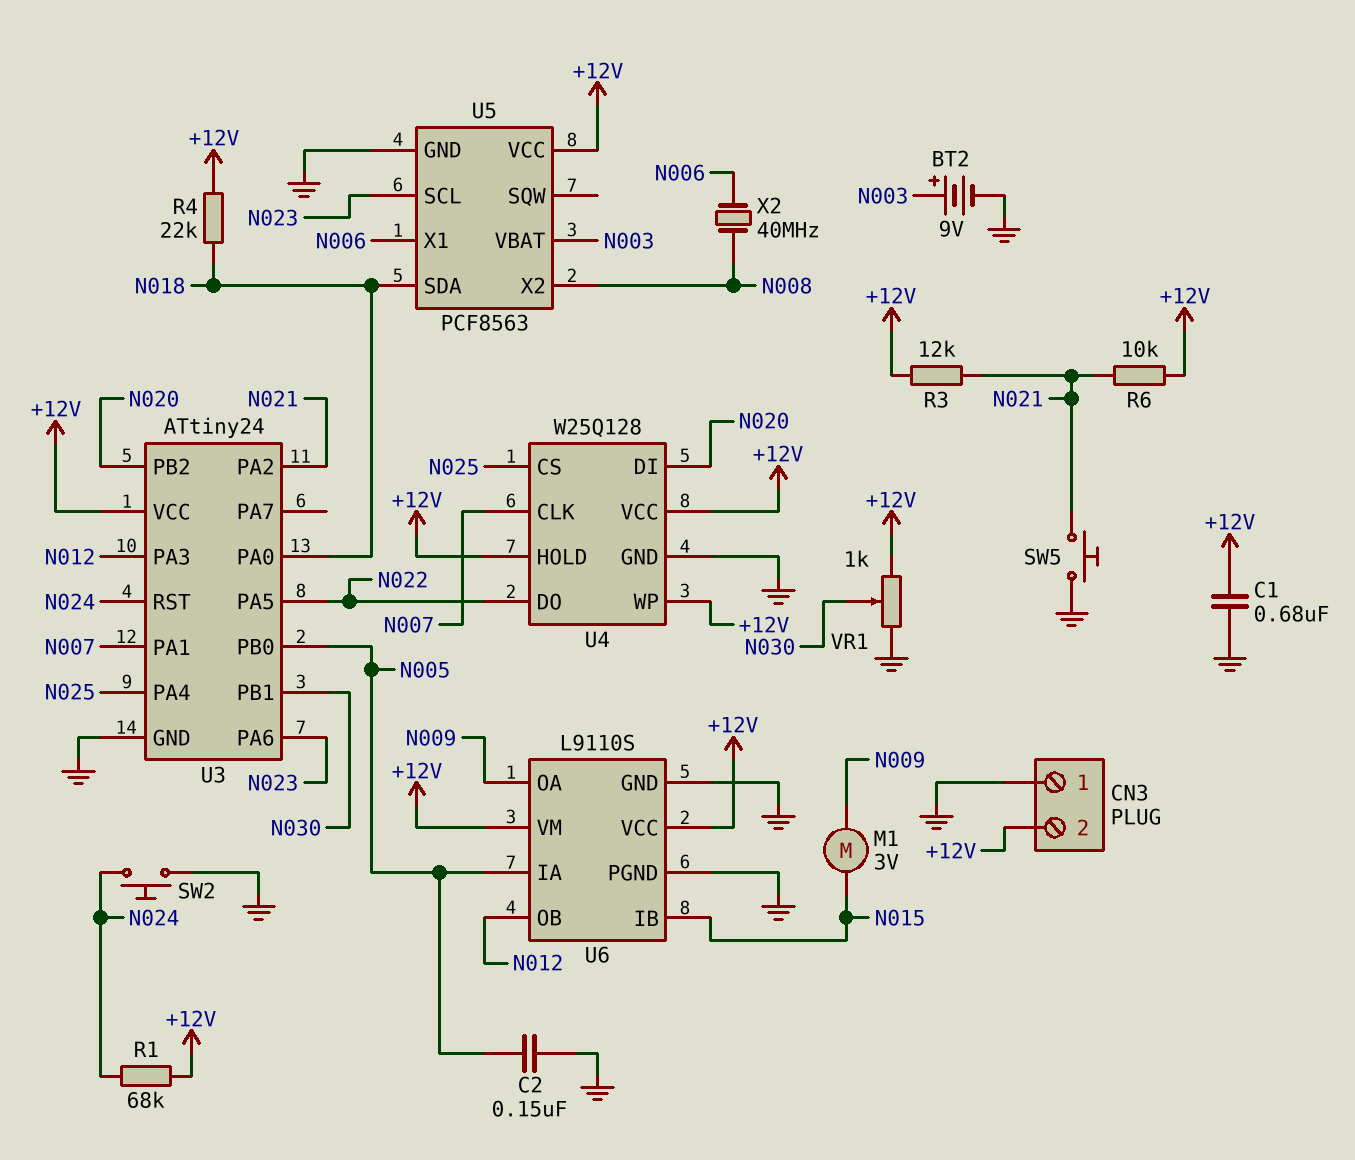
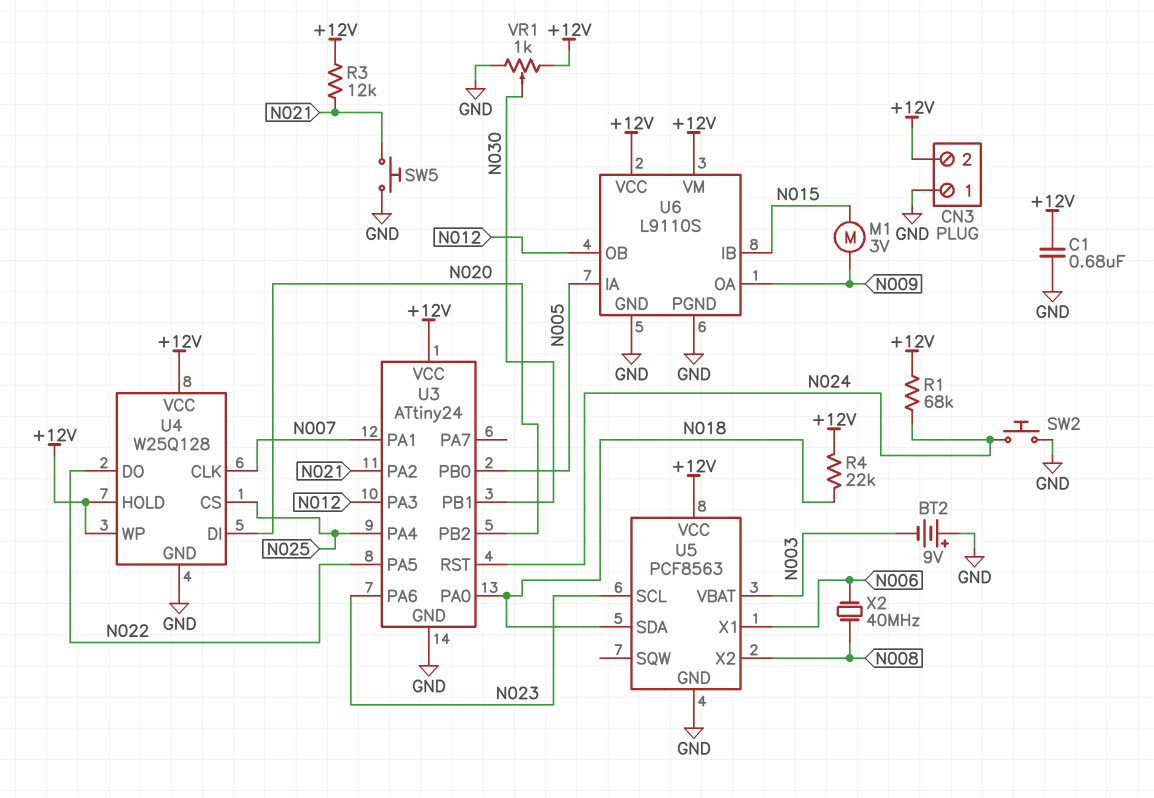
BT2: 9V (plus N003, minus GND) -> 9V (plus GND, minus N003)
C2: 150nF (GND, N005) -> none
R6: 10k (+12V, N021) -> none

